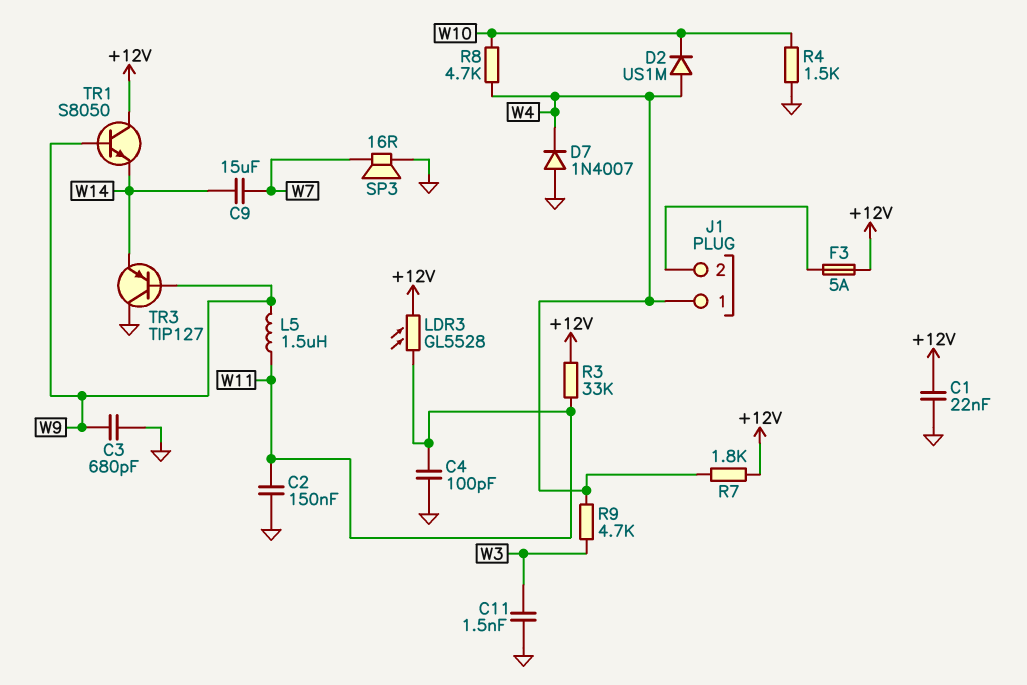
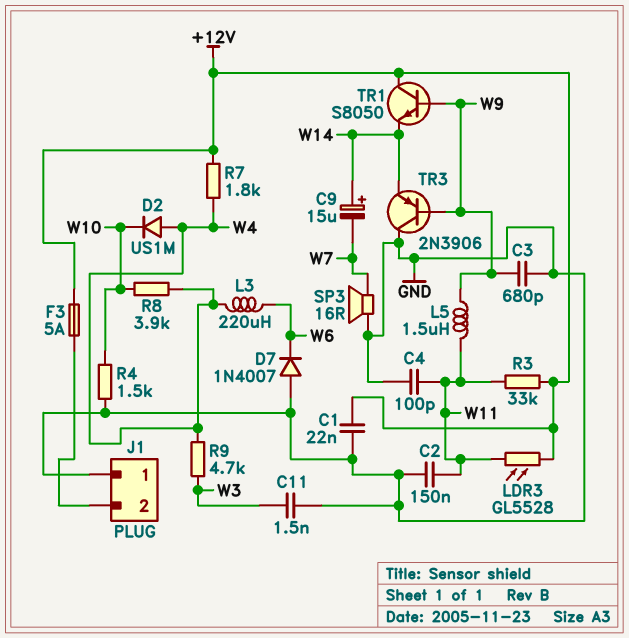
C9: 15uF (W7, W14) -> 15uF (plus W14, minus W7)
D7: diode 1N4007 (A GND, K W4) -> diode 1N4007 (A GND, K W6)
J1 pin 1: W4 -> GND
L3: none -> 220uH (W4, W6)
R8: 4.7k (W4, W10) -> 3.9k (W4, W10)
TR3: PNP TIP127 (B W9, C GND, E W14) -> PNP 2N3906 (B W9, C GND, E W14)

